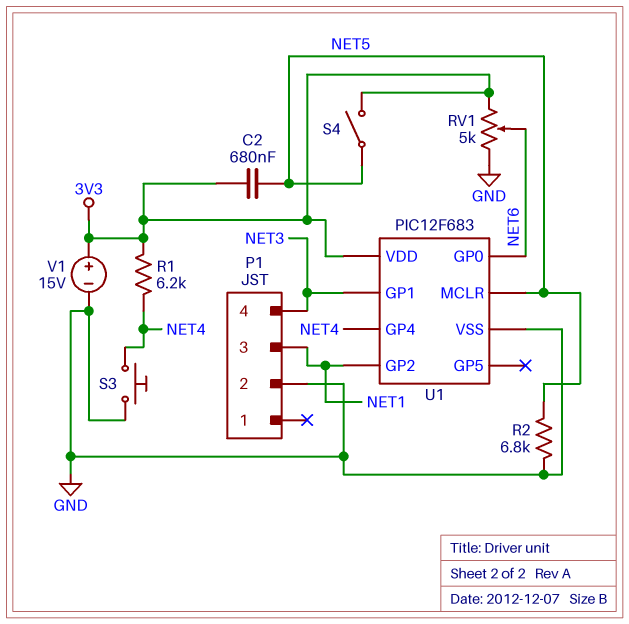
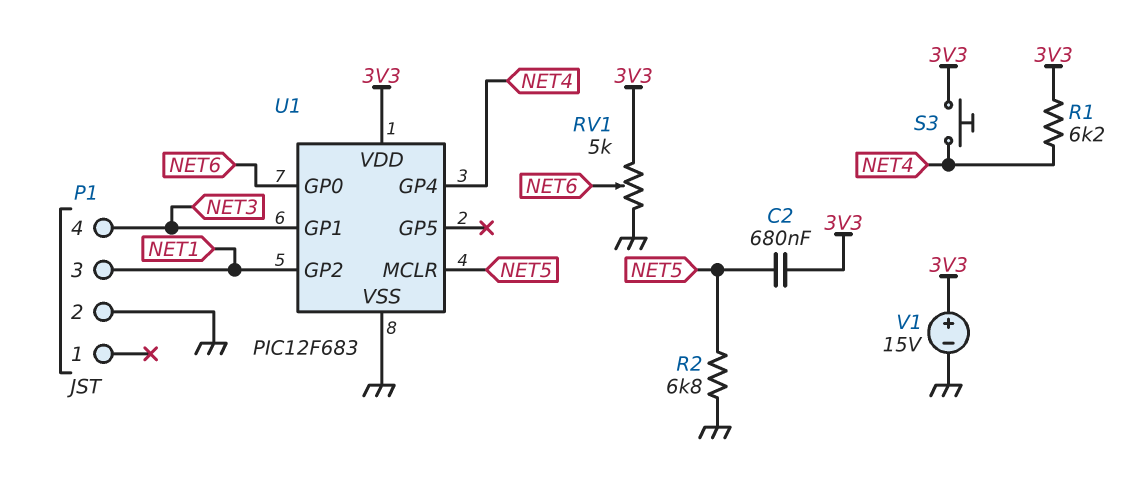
S3: button (GND, NET4) -> button (3V3, NET4)
S4: switch (3V3, NET5) -> none

